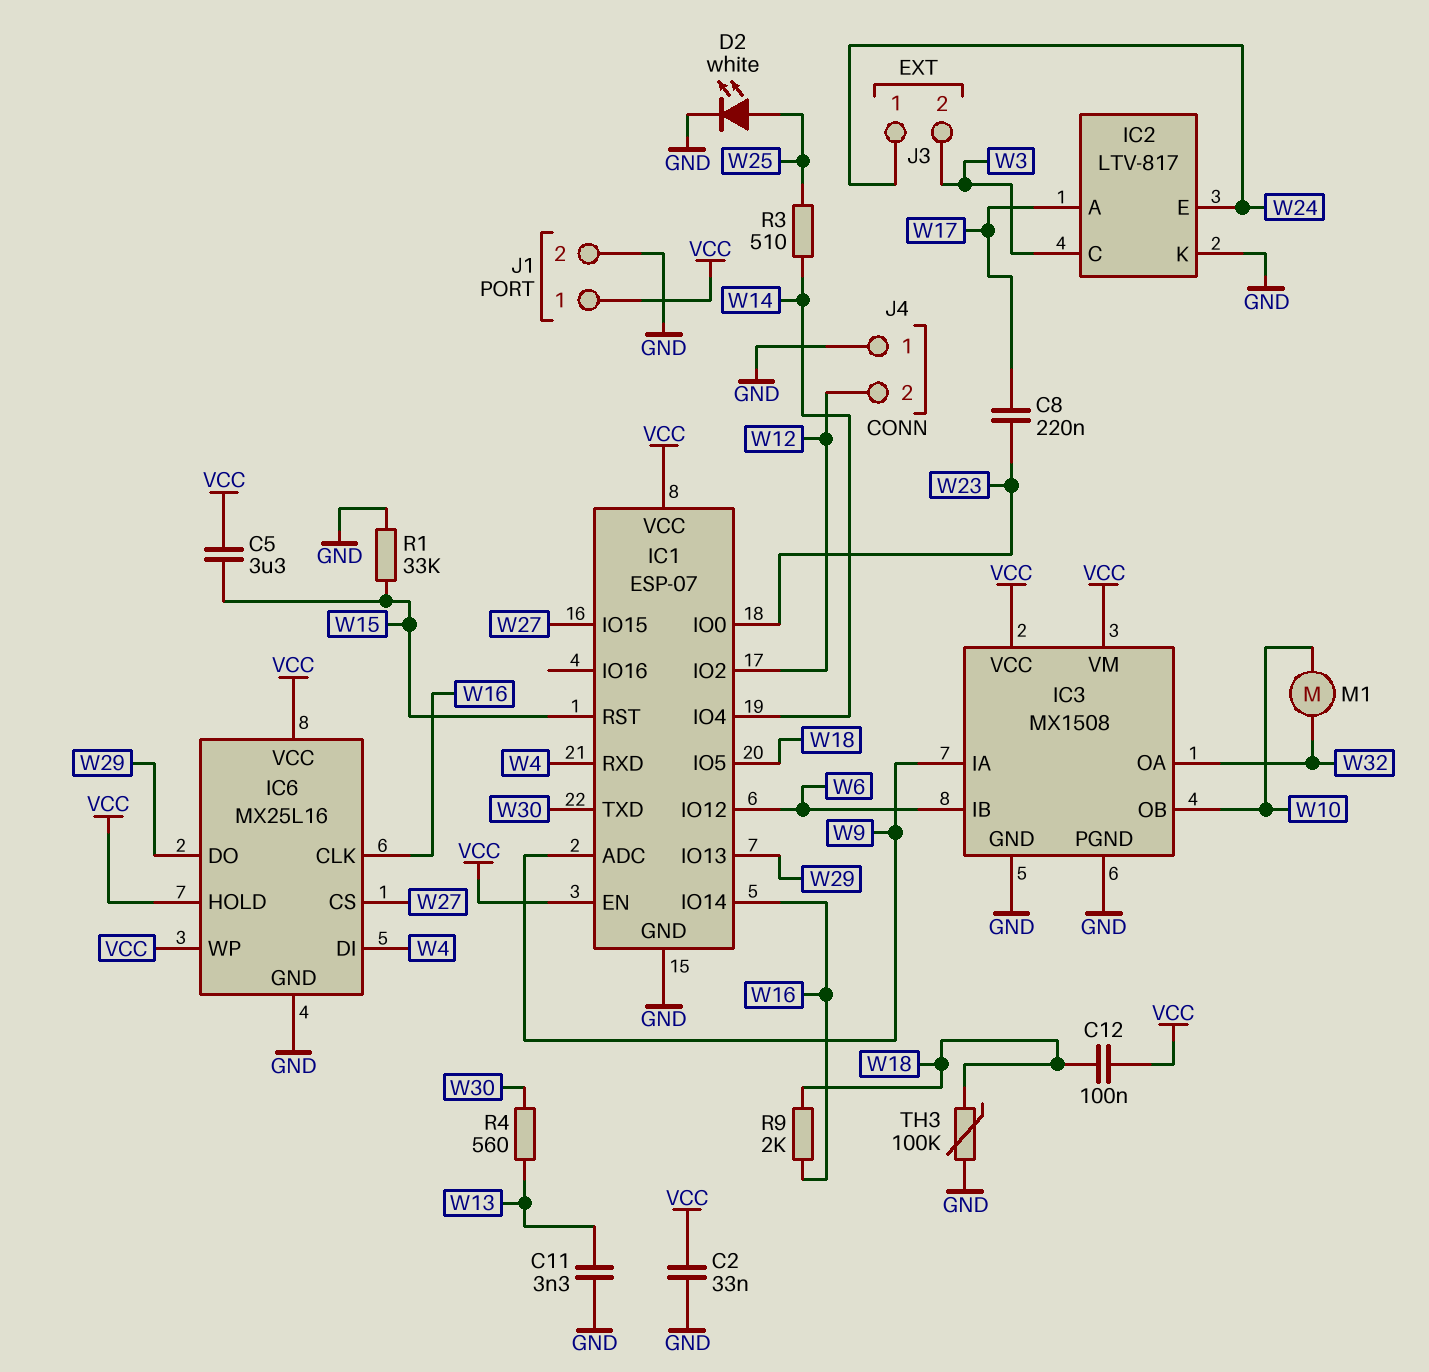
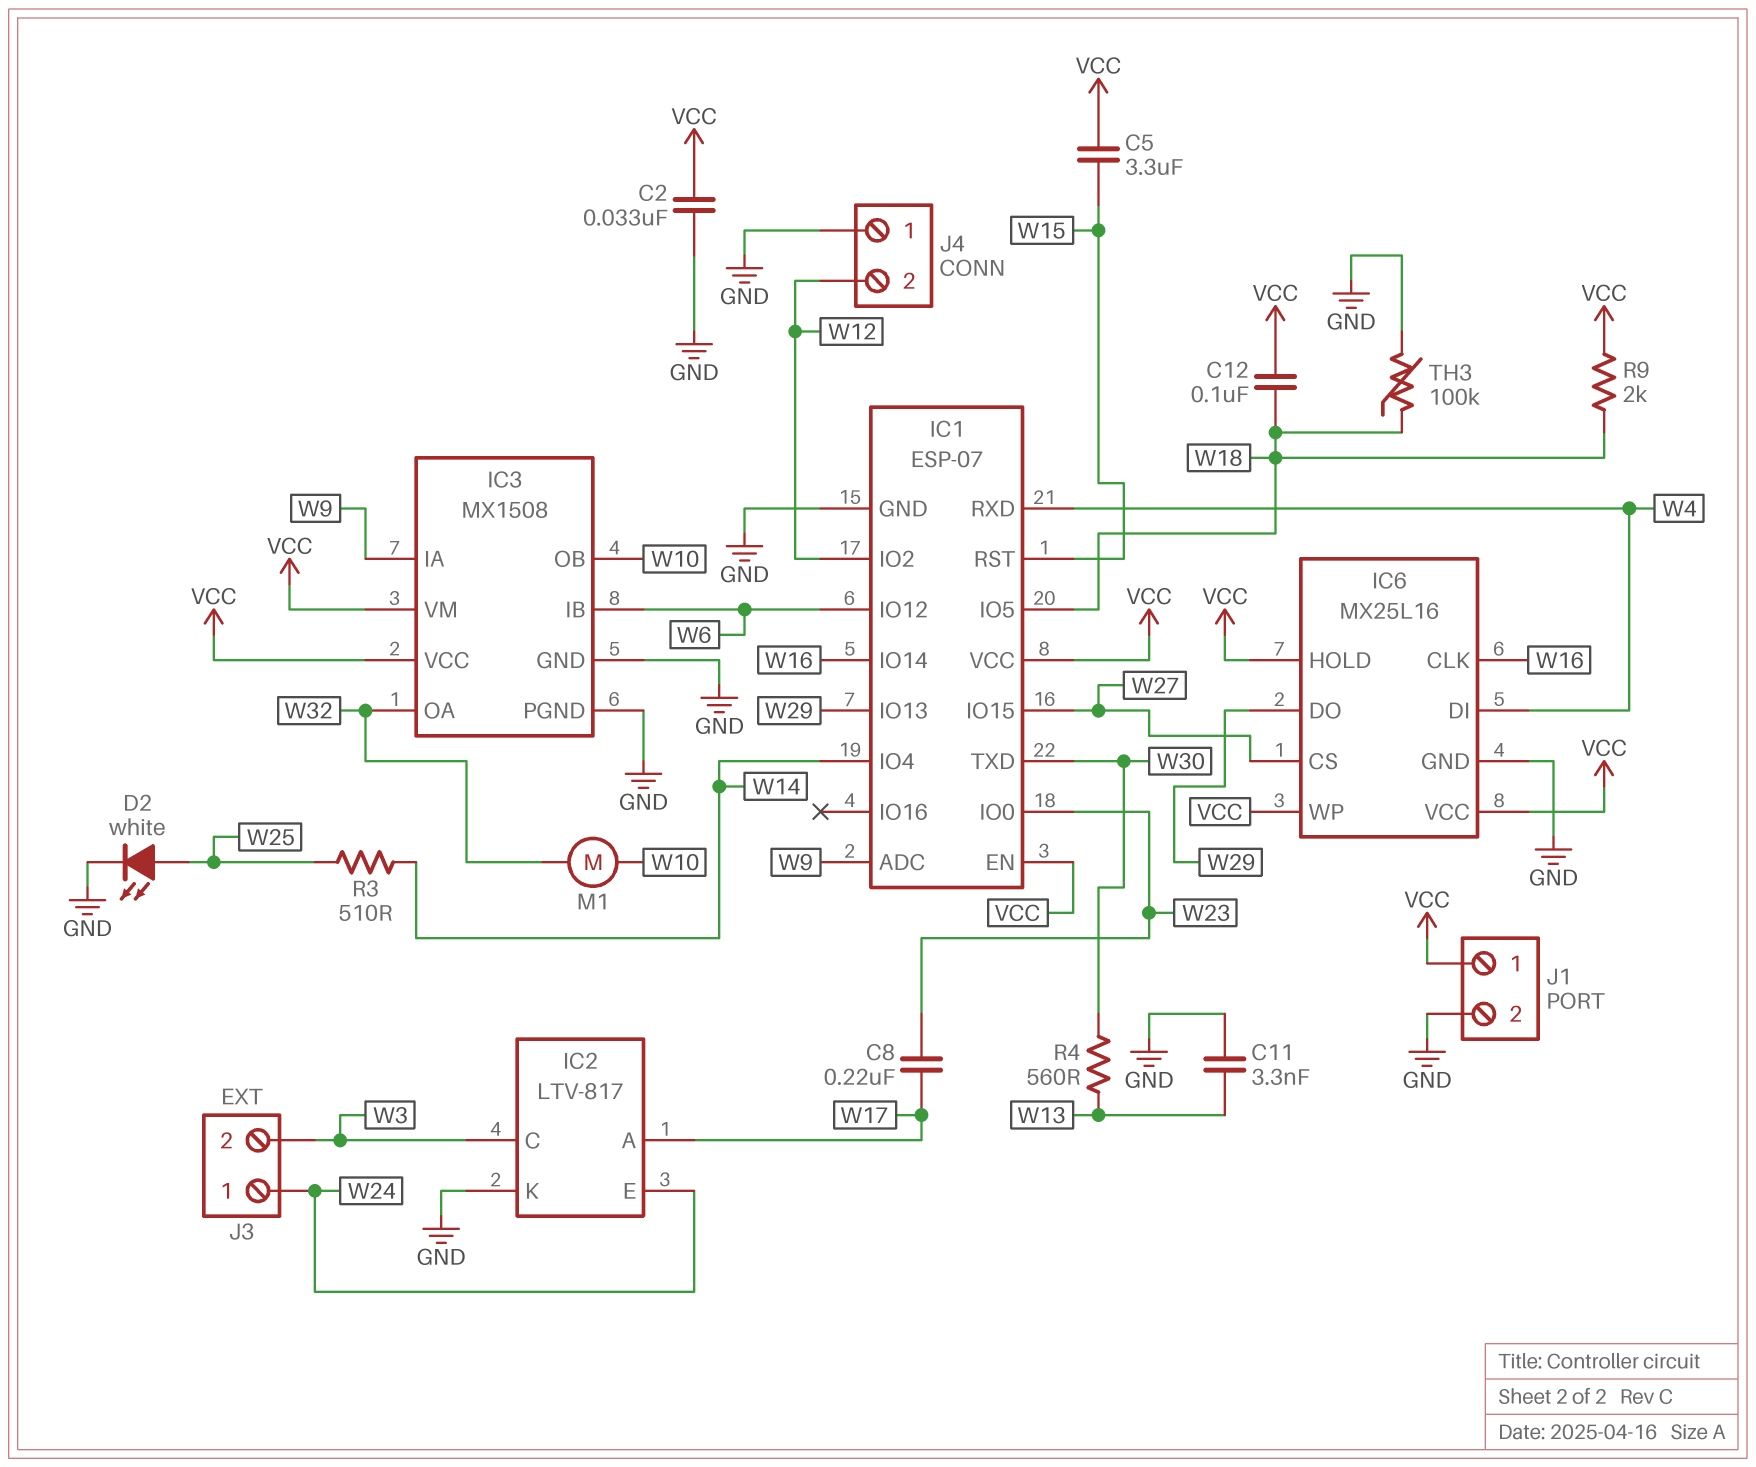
R1: 33k (GND, W15) -> none
R9: 2k (W16, W18) -> 2k (VCC, W18)

